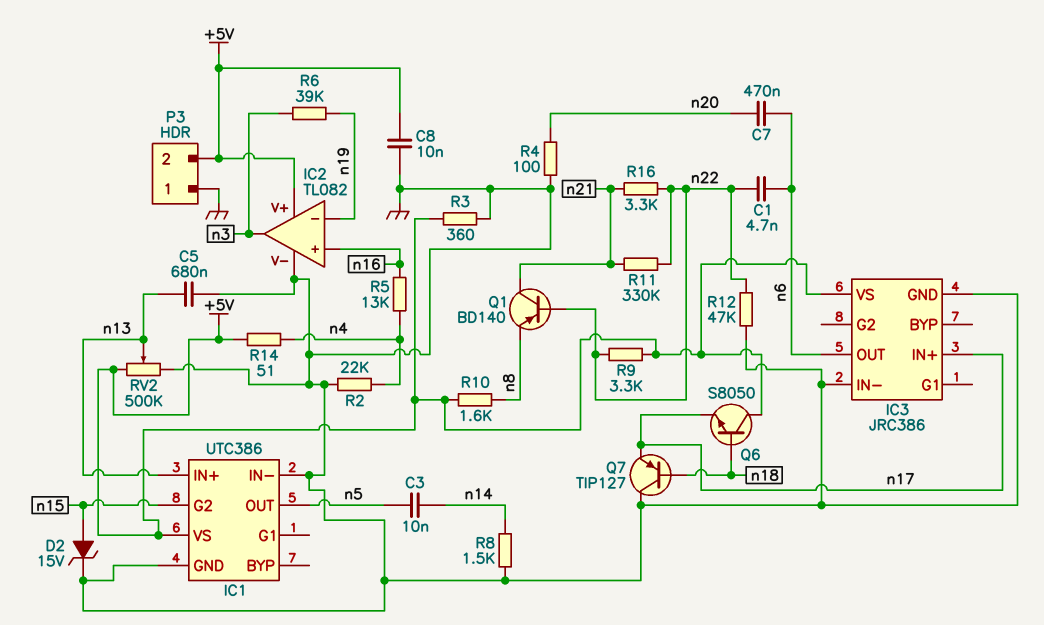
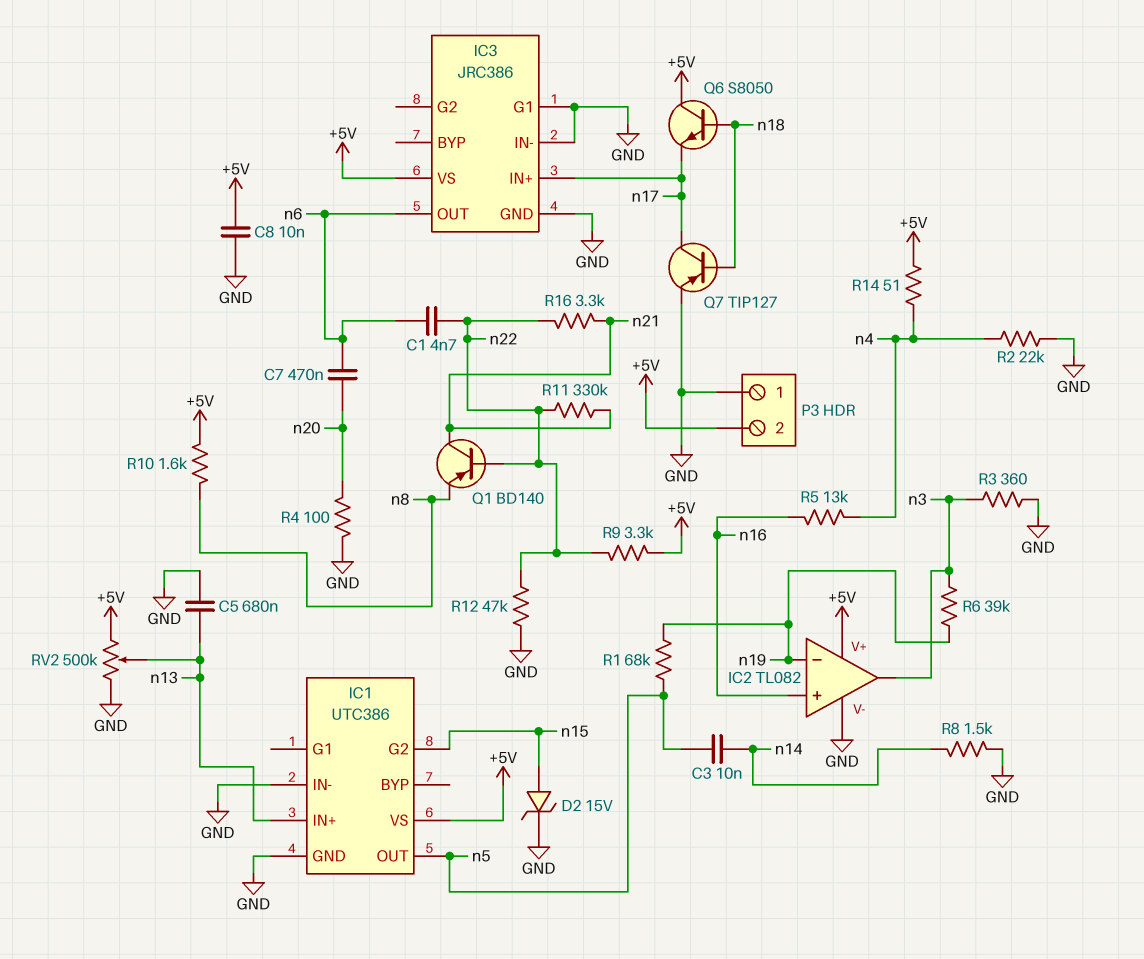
IC3 pin G1: none -> GND
Q7: PNP TIP127 (B n18, C GND, E n17) -> PNP TIP127 (B n18, C n17, E GND)
R1: none -> 68k (n5, n19)
R3: 360 (+5V, GND) -> 360 (GND, n3)

